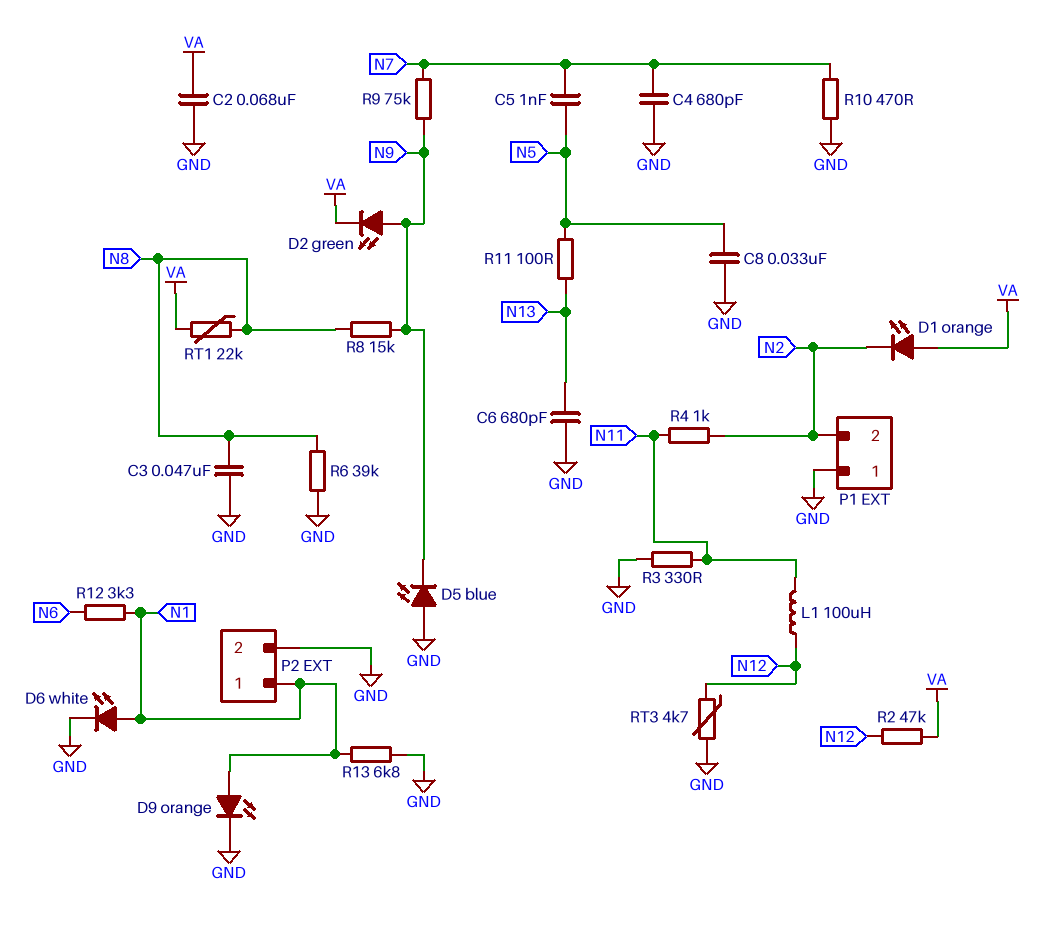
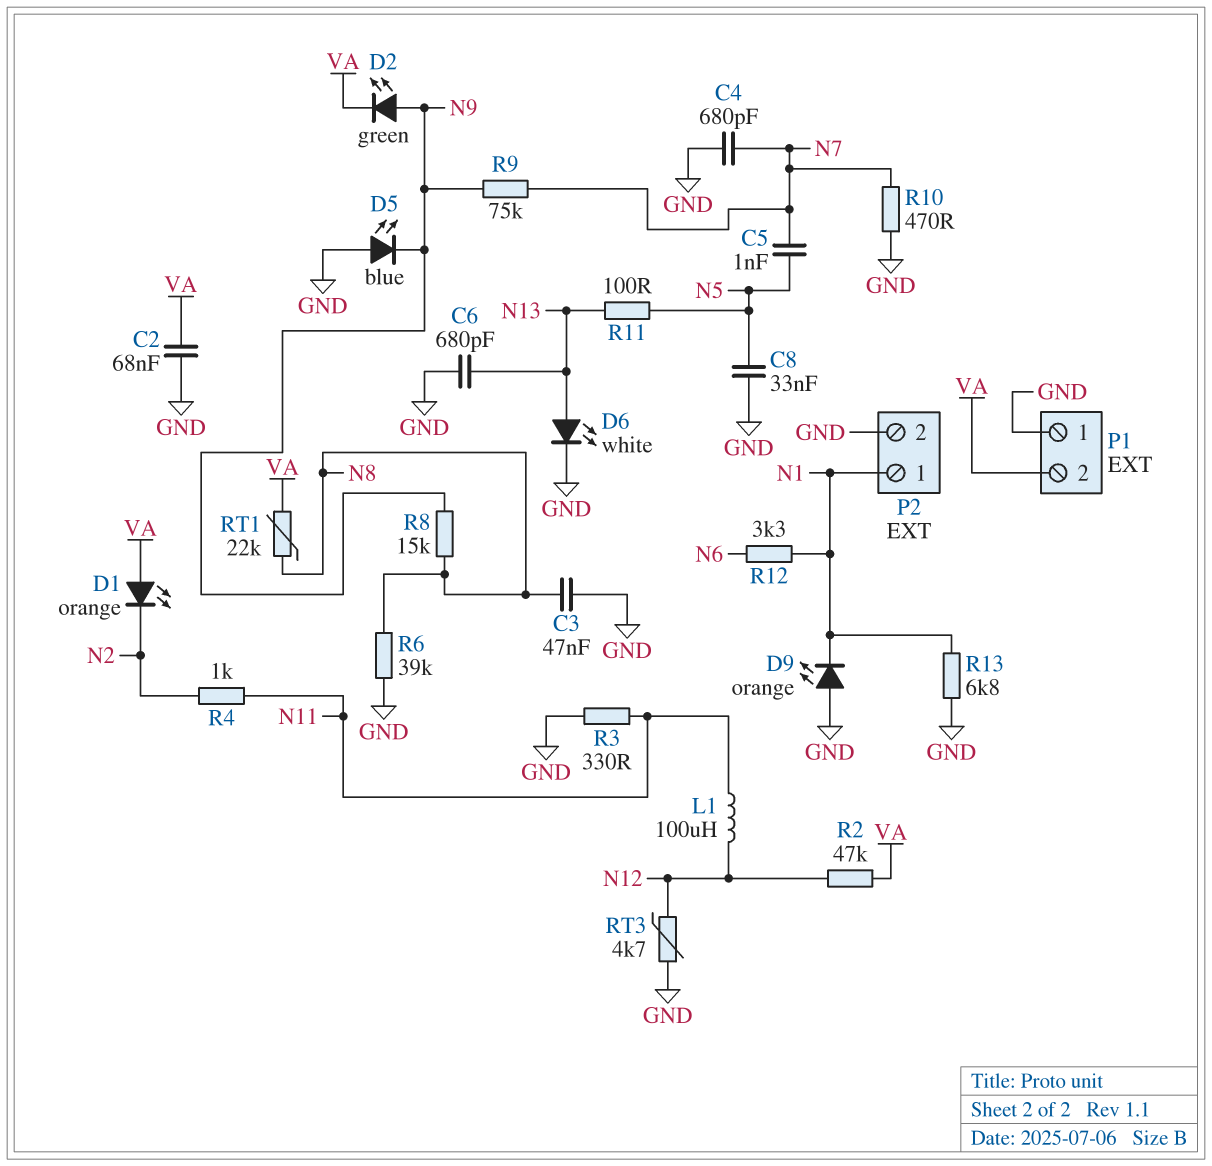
D6: LED white (A N1, K GND) -> LED white (A N13, K GND)
D9: LED orange (A N1, K GND) -> LED orange (A GND, K N1)
P1 pin 2: N2 -> VA

